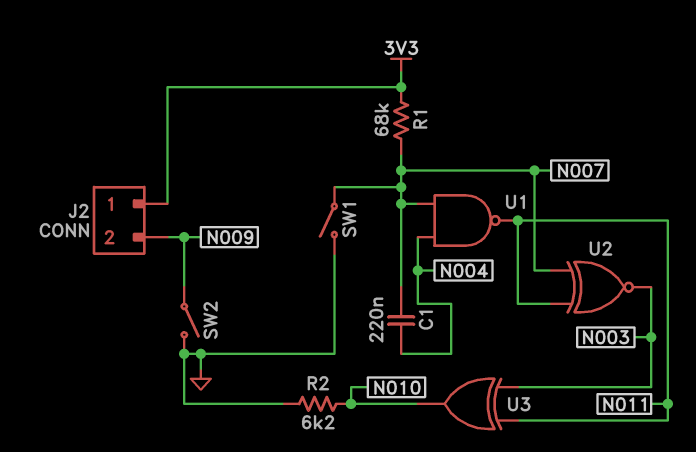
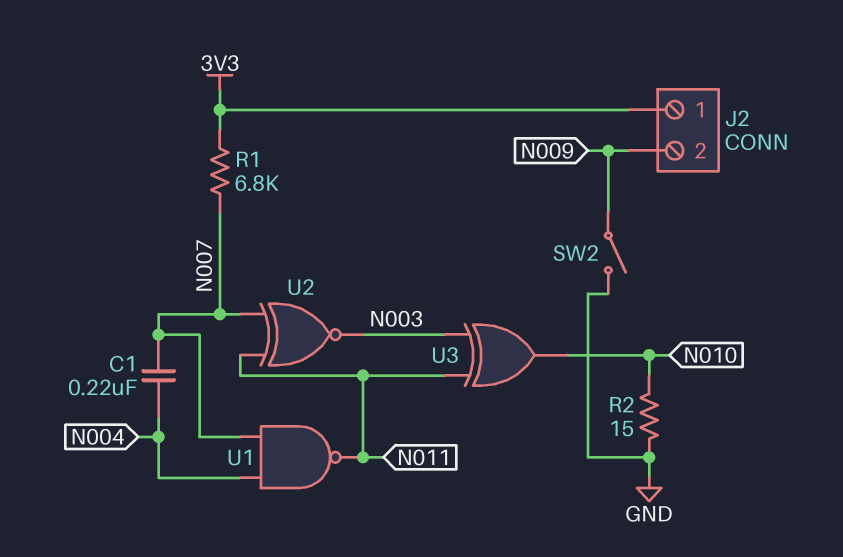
R1: 68k (3V3, N007) -> 6.8k (3V3, N007)
R2: 6.2k (GND, N010) -> 15 (GND, N010)
SW1: switch (GND, N007) -> none

